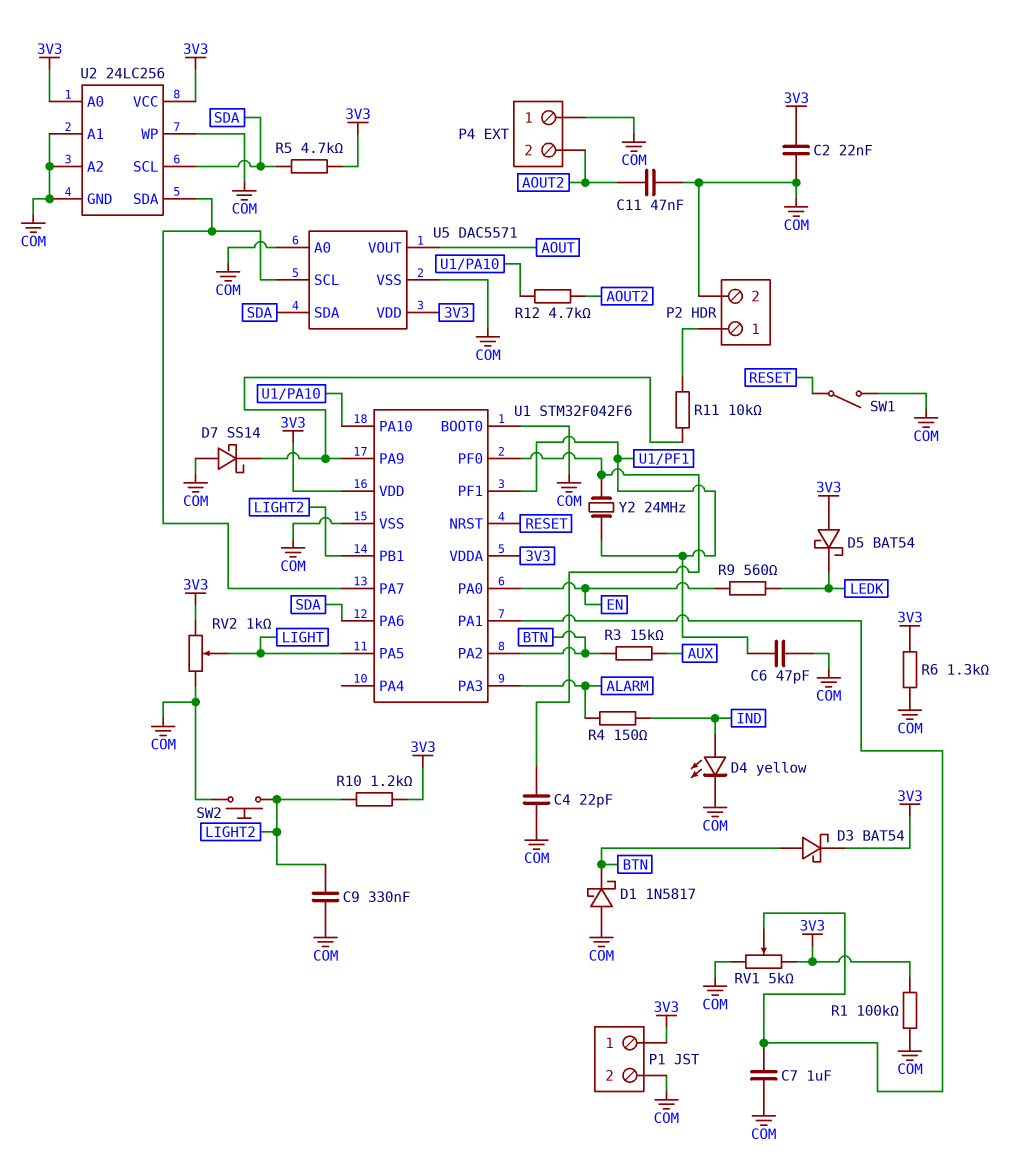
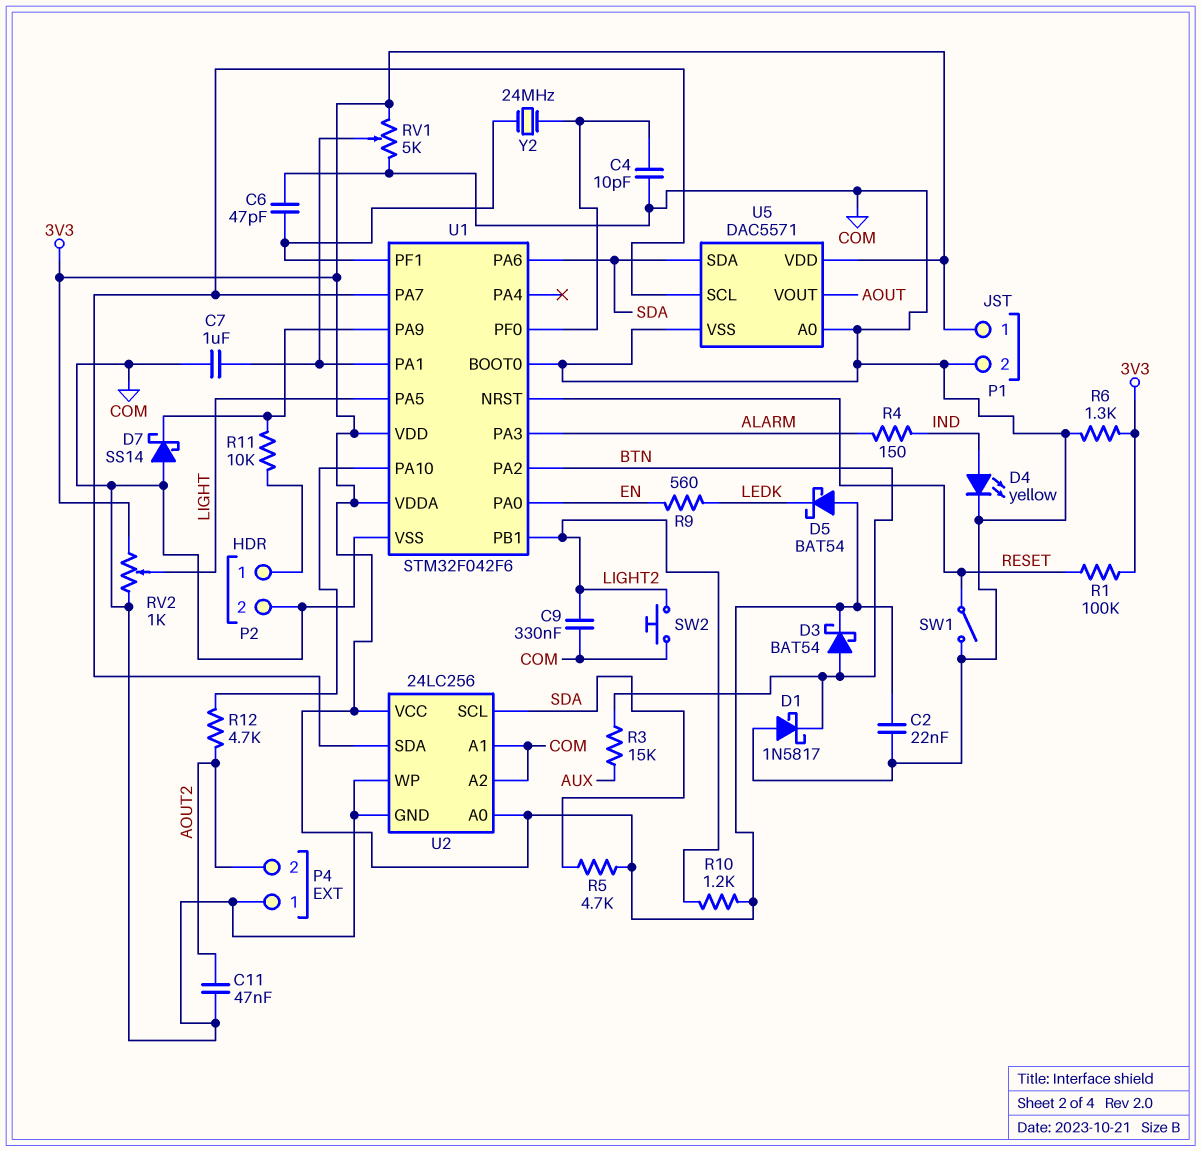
C4: 22pF (COM, U1/PF0) -> 10pF (COM, U1/PF0)
R1: 100k (3V3, COM) -> 100k (3V3, RESET)

